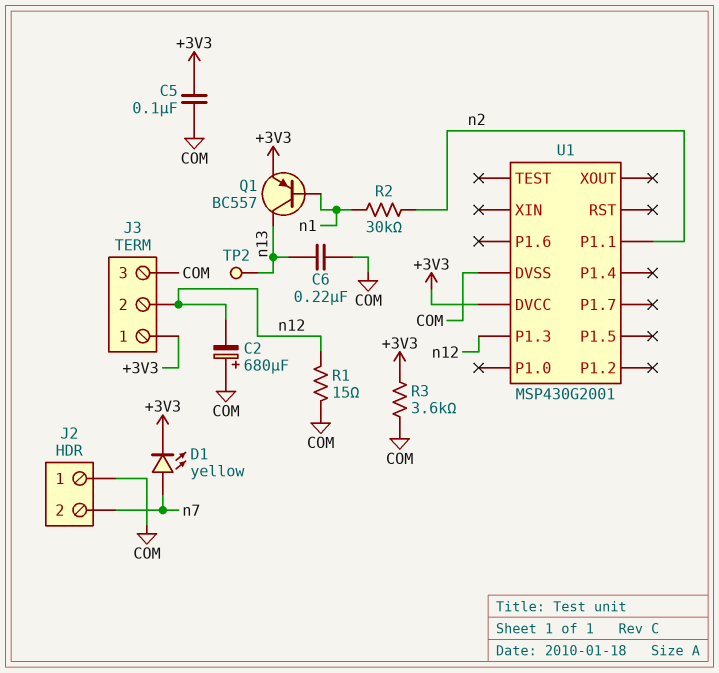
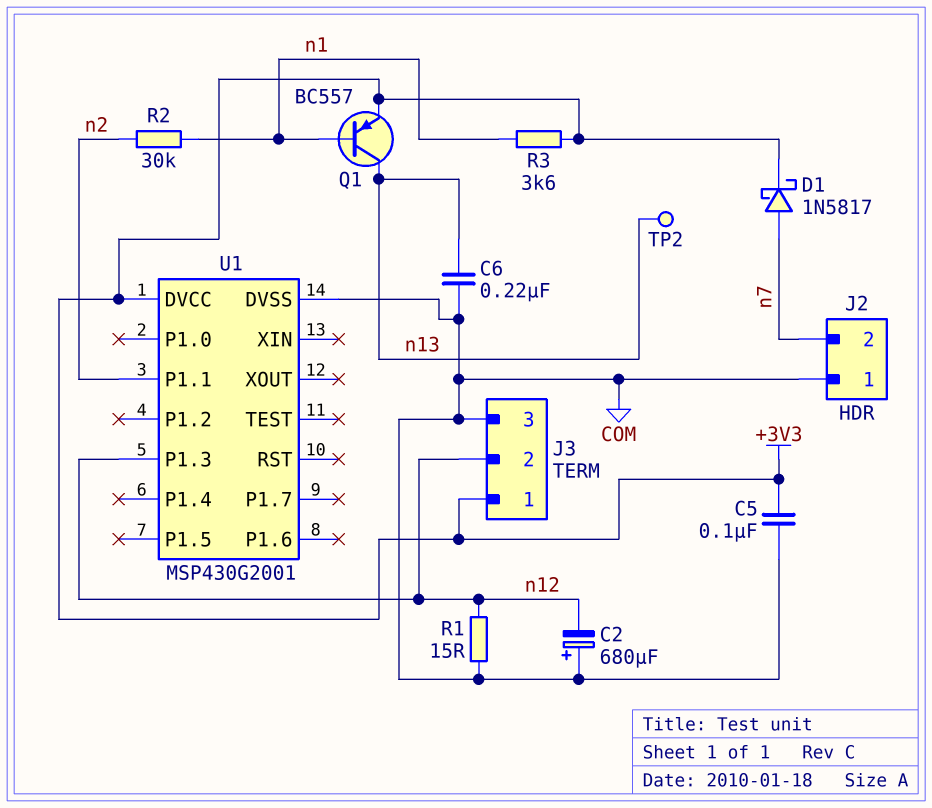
D1: LED yellow (A n7, K +3V3) -> schottky 1N5817 (A n7, K +3V3)
R3: 3.6k (+3V3, COM) -> 3.6k (+3V3, n1)

